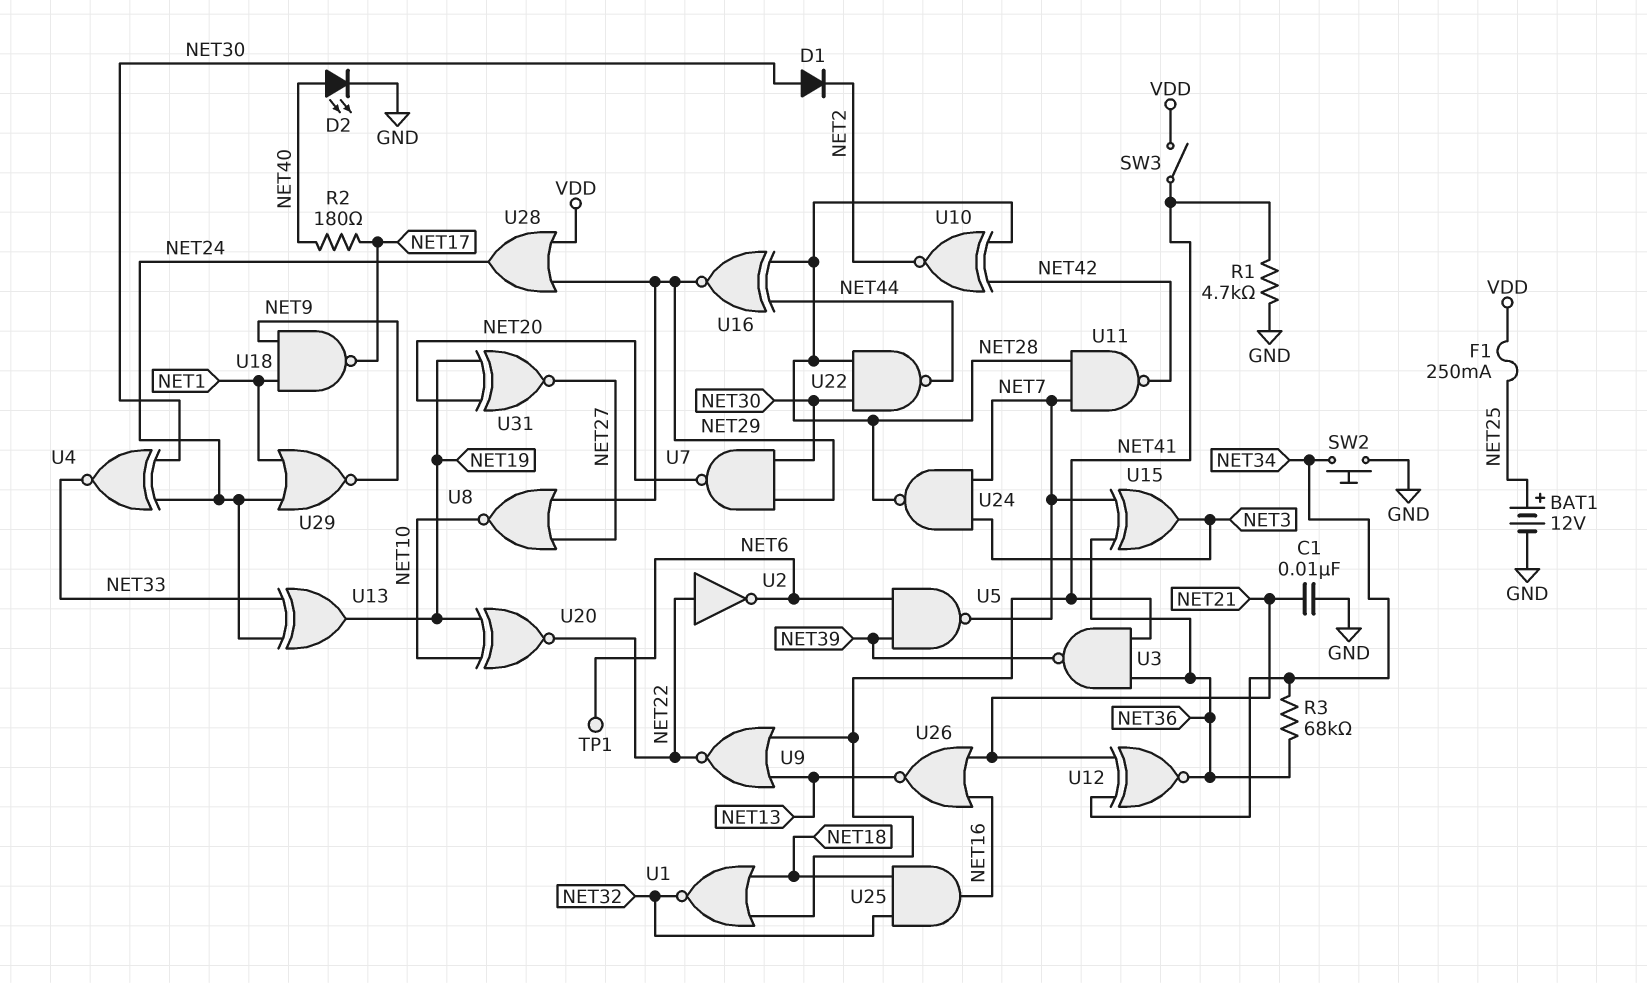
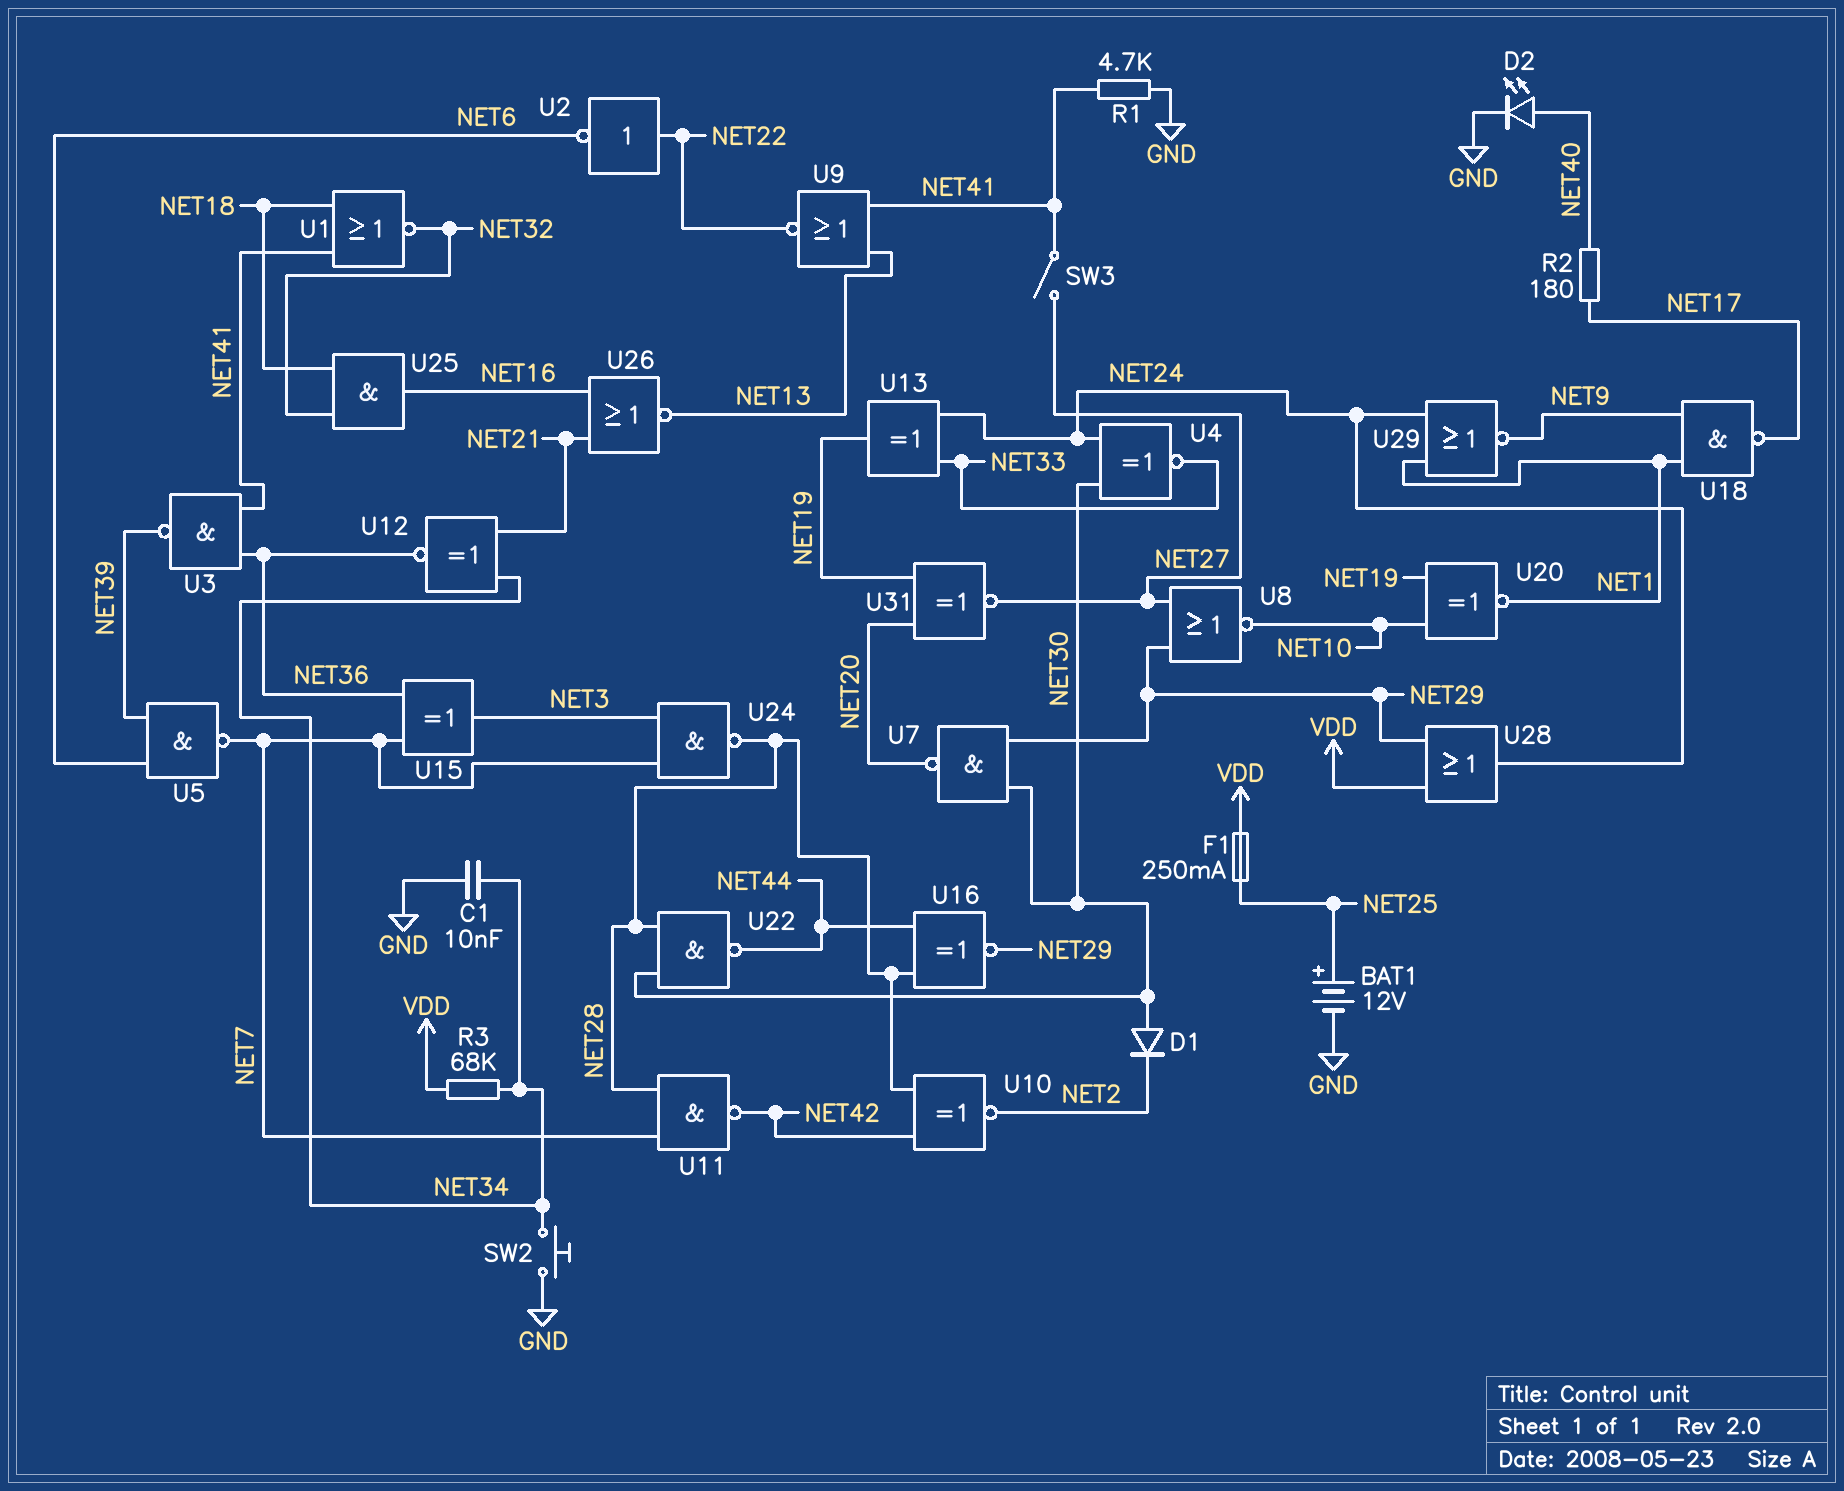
C1: 10nF (GND, NET21) -> 10nF (GND, NET34)
R3: 68k (NET34, NET36) -> 68k (NET34, VDD)
SW3: switch (NET41, VDD) -> switch (NET27, NET41)
TP1: test point (NET6) -> none
U20: XNOR (in NET10, in NET19, out NET22) -> XNOR (in NET10, in NET19, out NET1)

